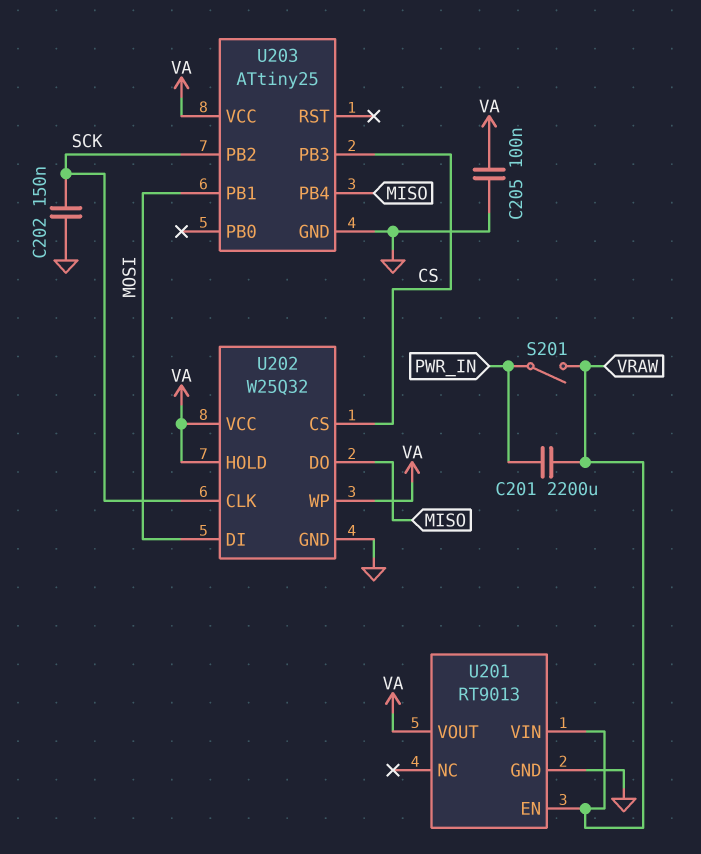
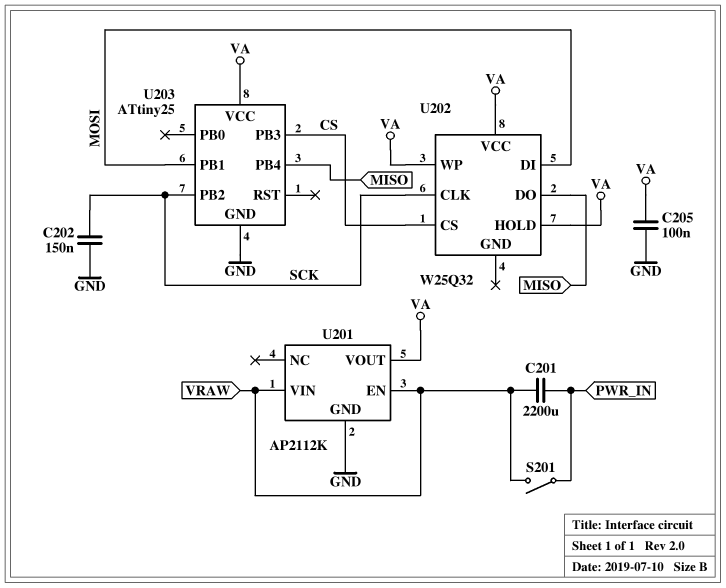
U201: RT9013 -> AP2112K
U202 pin GND: GND -> none

